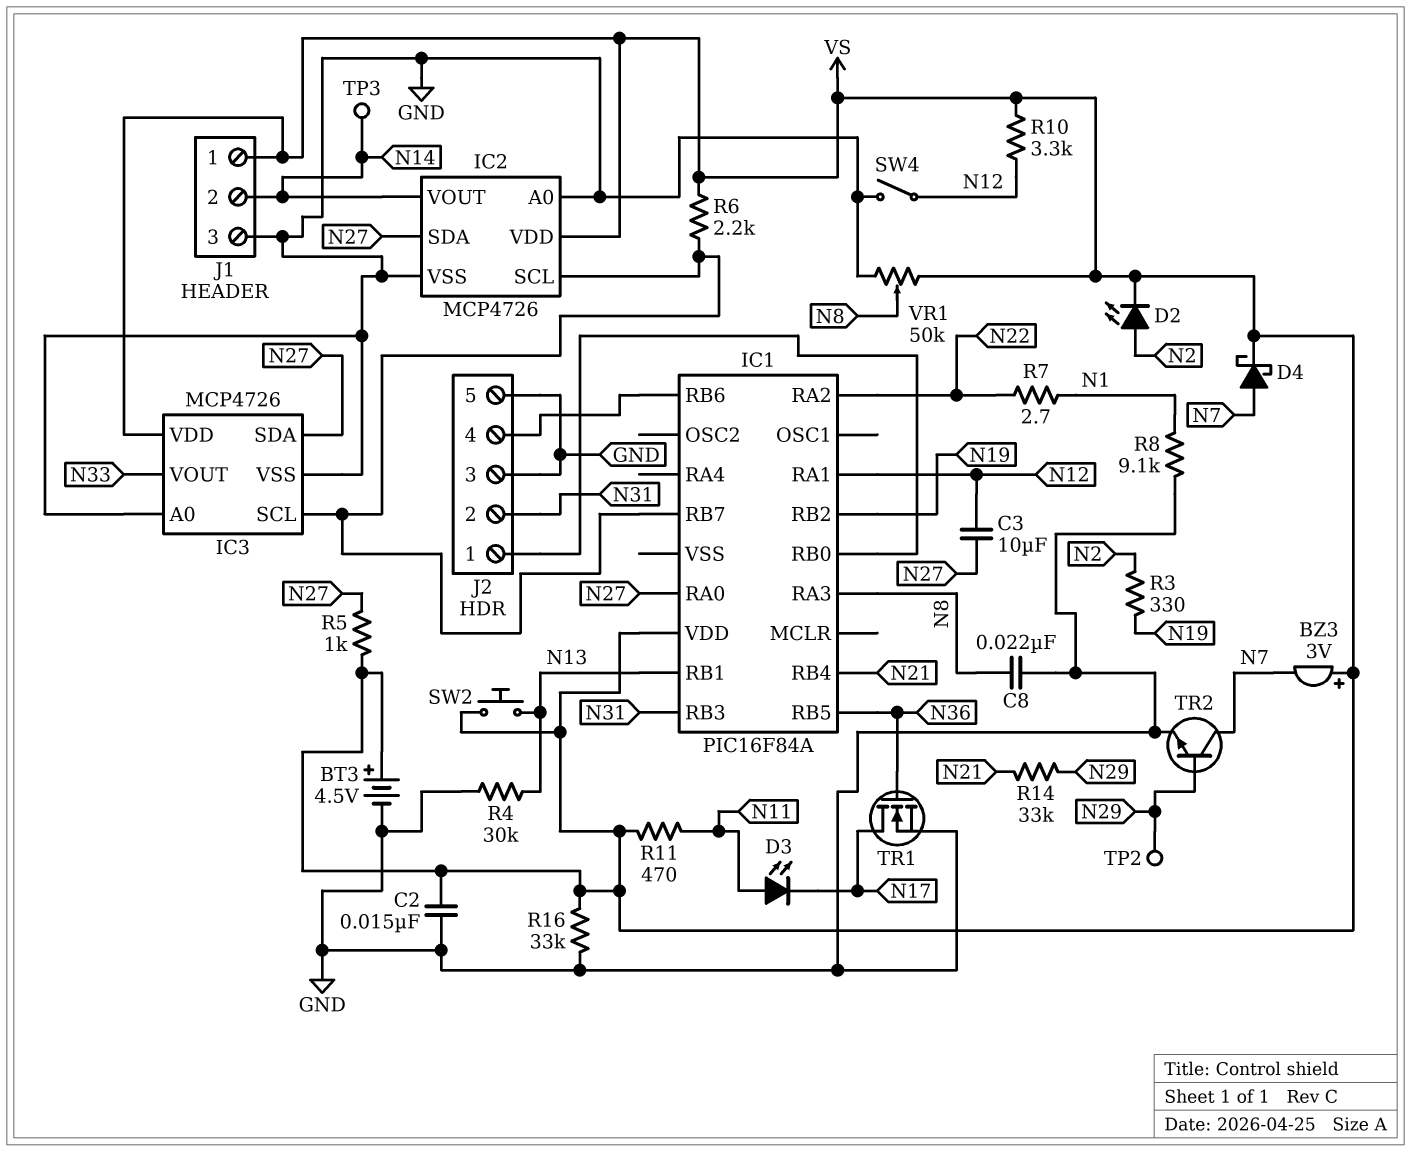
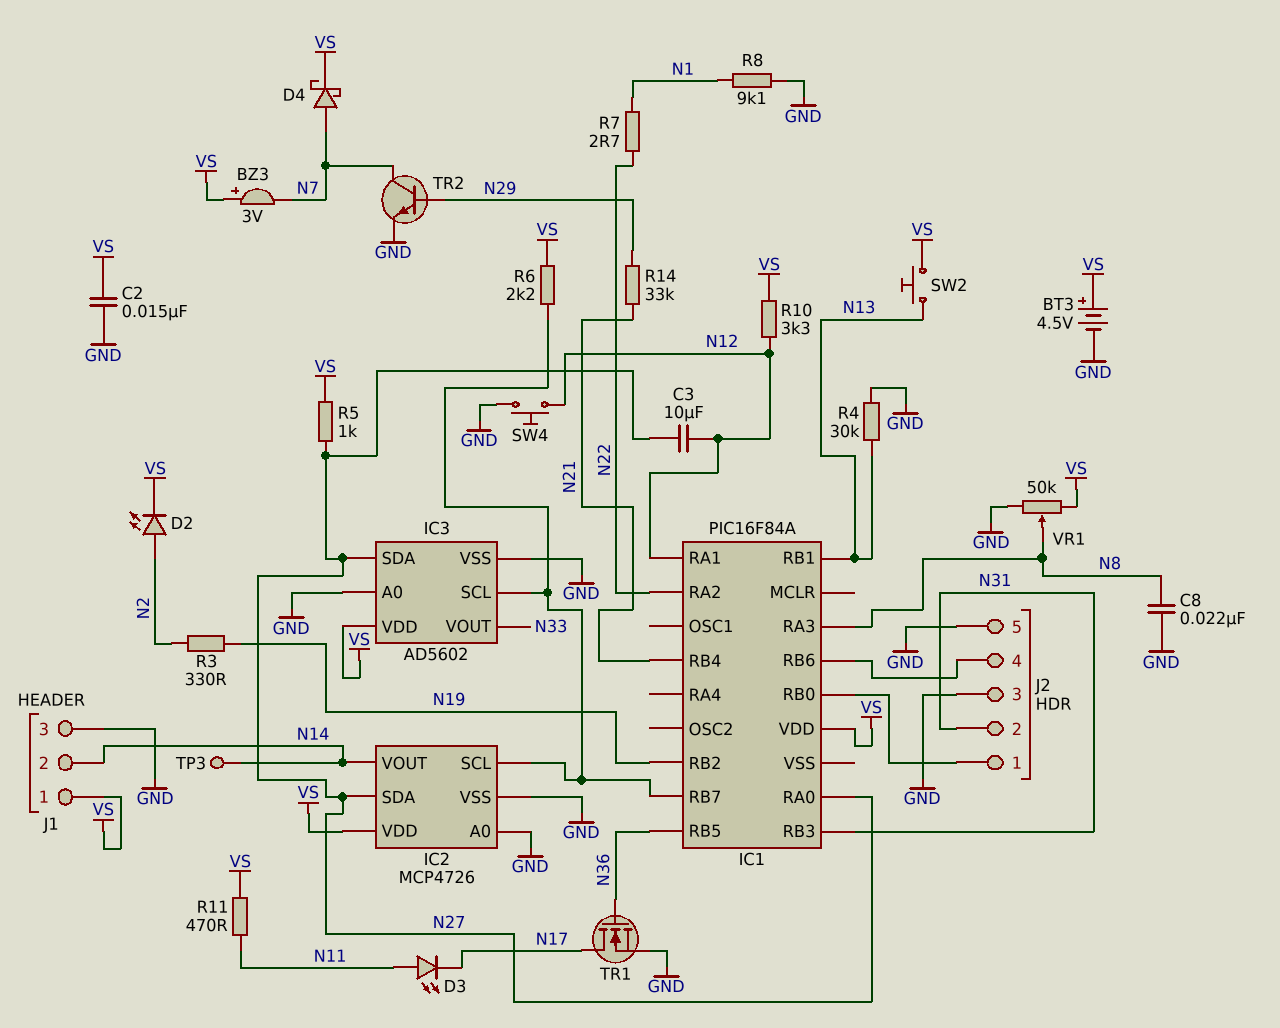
IC3: MCP4726 -> AD5602
R16: 33k (GND, VS) -> none
SW4: switch (GND, N12) -> button (GND, N12)
TP2: test point (N29) -> none

